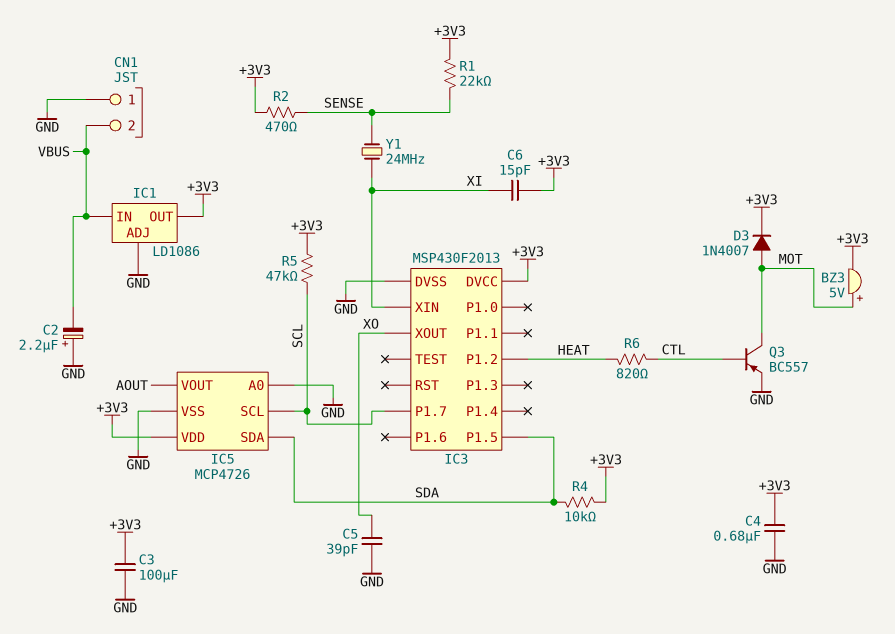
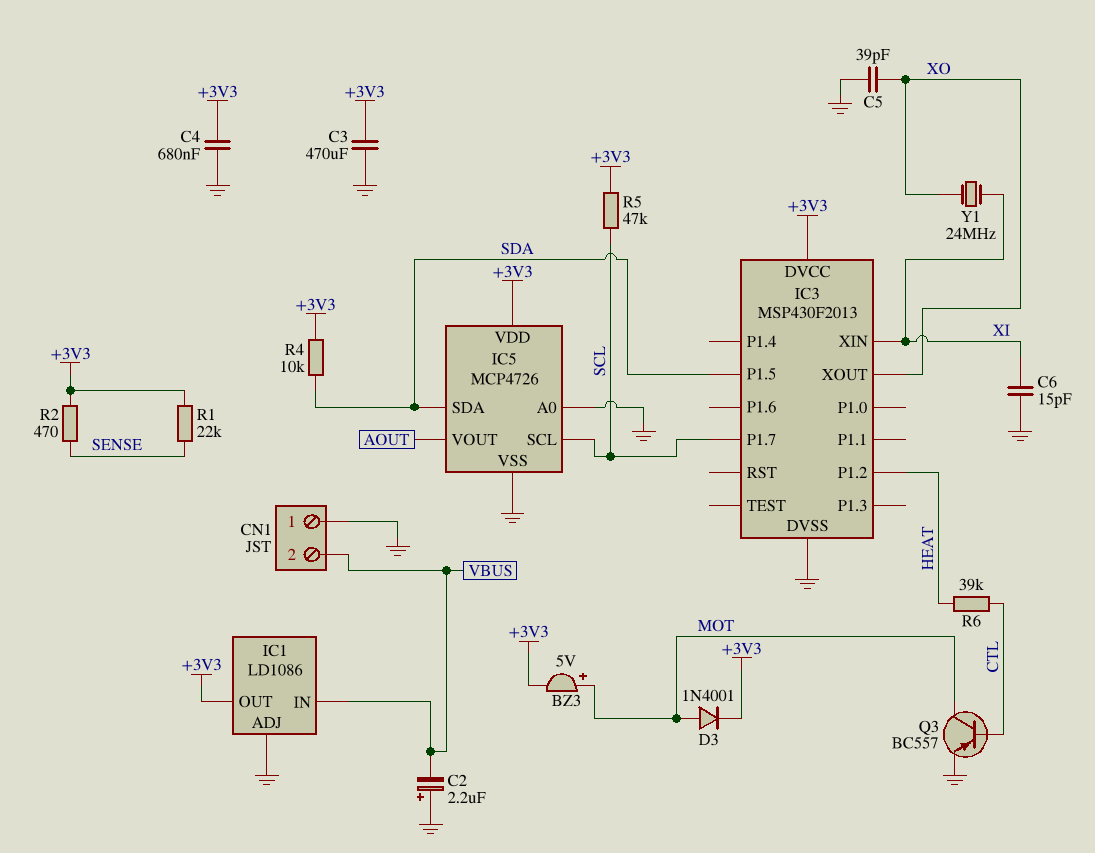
C3: 100uF (+3V3, GND) -> 470uF (+3V3, GND)
C6: 15pF (+3V3, XI) -> 15pF (GND, XI)
D3: diode 1N4007 (A MOT, K +3V3) -> diode 1N4001 (A MOT, K +3V3)
R6: 820 (CTL, HEAT) -> 39k (CTL, HEAT)
Y1: 24MHz (SENSE, XI) -> 24MHz (XI, XO)

